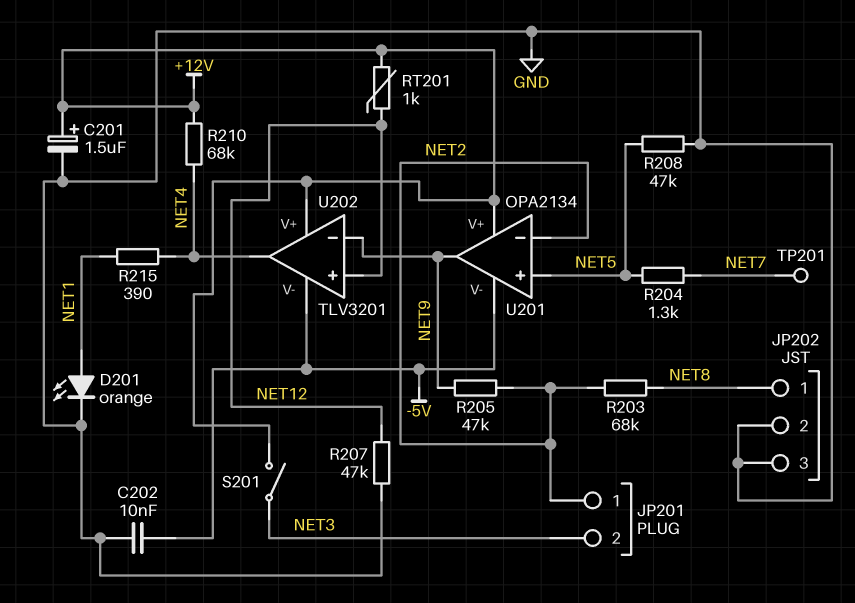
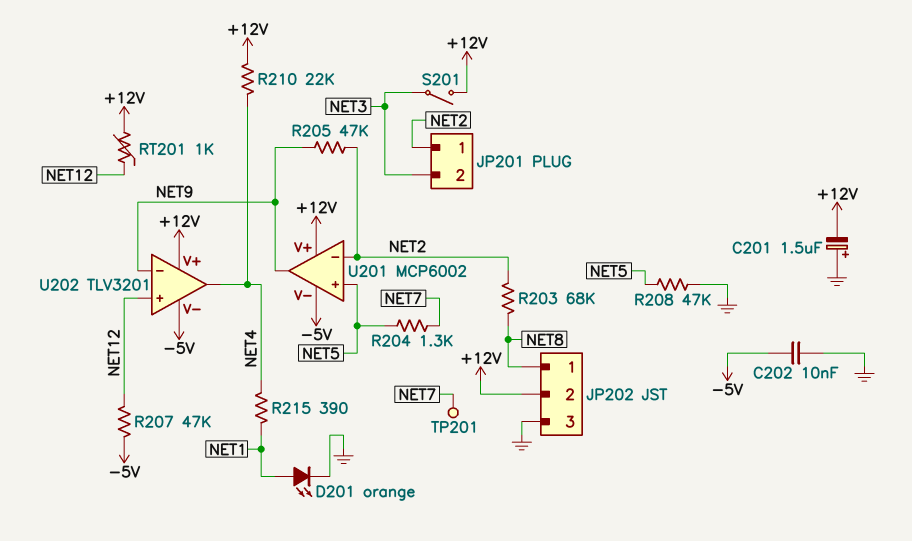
C201: 1.5uF (plus +12V, minus GND) -> 1.5uF (plus GND, minus +12V)
JP202 pin 2: GND -> +12V
R207: 47k (GND, NET12) -> 47k (-5V, NET12)
R210: 68k (+12V, NET4) -> 22k (+12V, NET4)
U201: OPA2134 -> MCP6002

